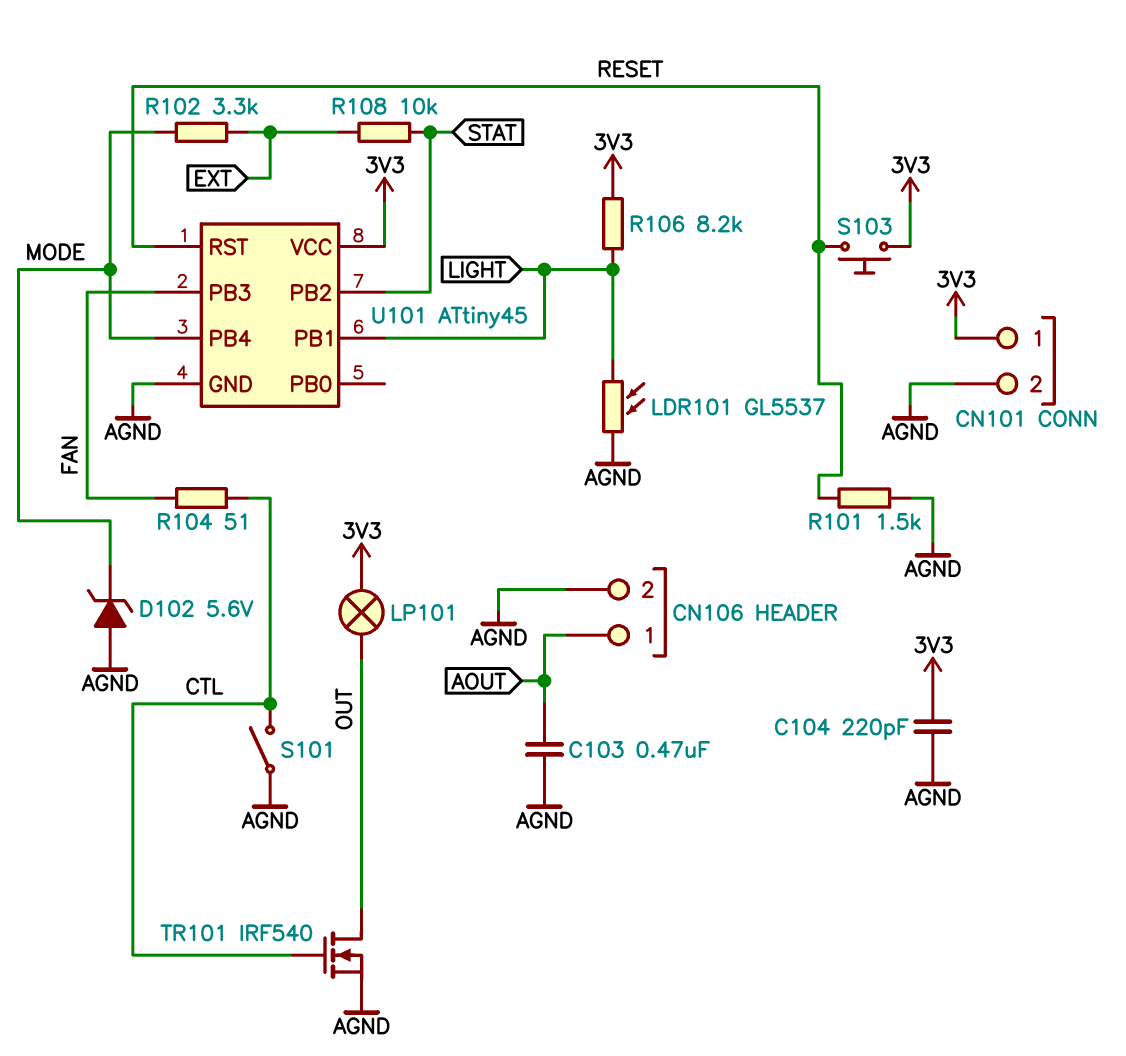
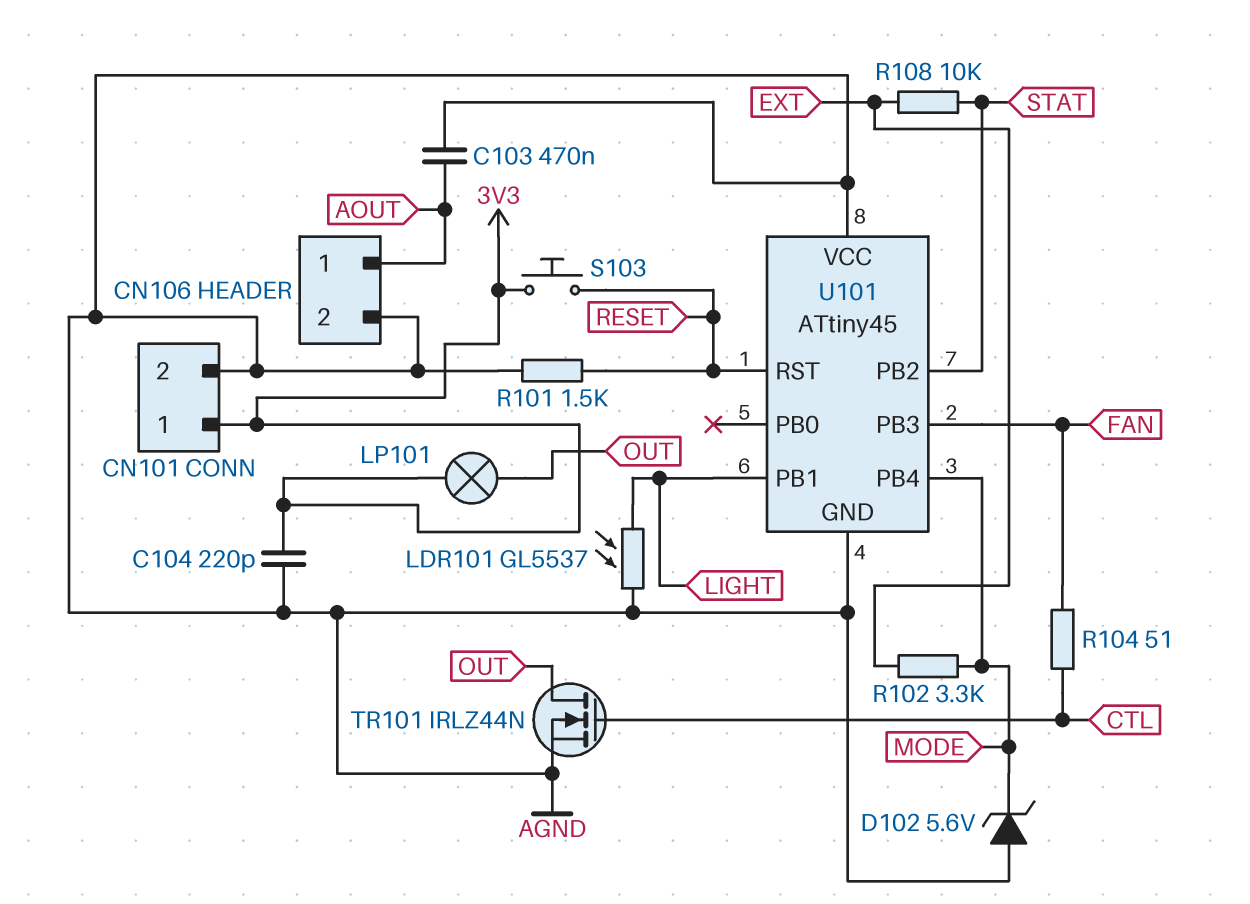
R106: 8.2k (3V3, LIGHT) -> none
S101: switch (AGND, CTL) -> none
TR101: NMOS IRF540 (G CTL, D OUT, S AGND) -> NMOS IRLZ44N (G CTL, D OUT, S AGND)
U101 pin VCC: 3V3 -> AGND

